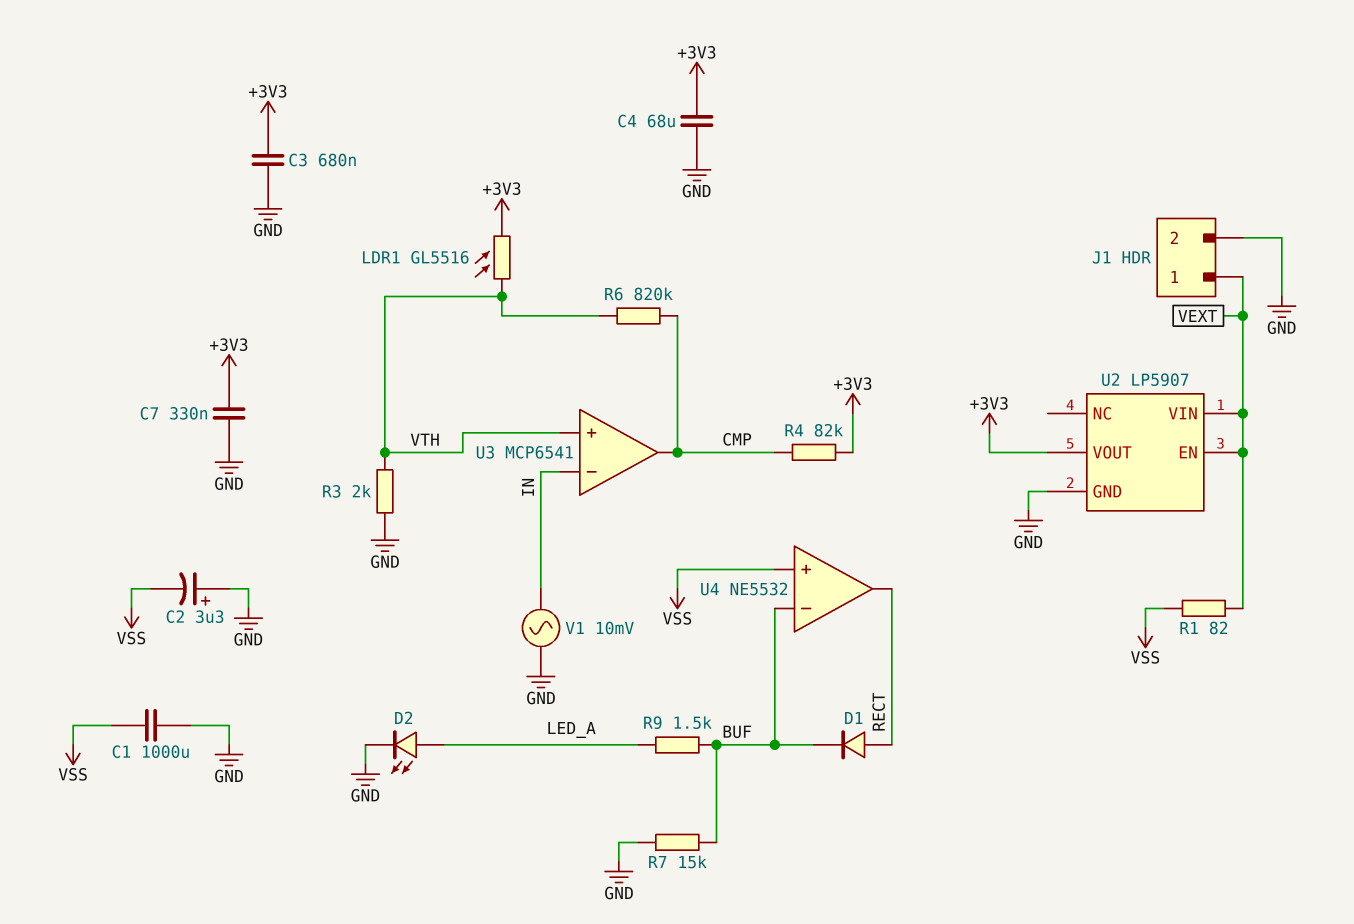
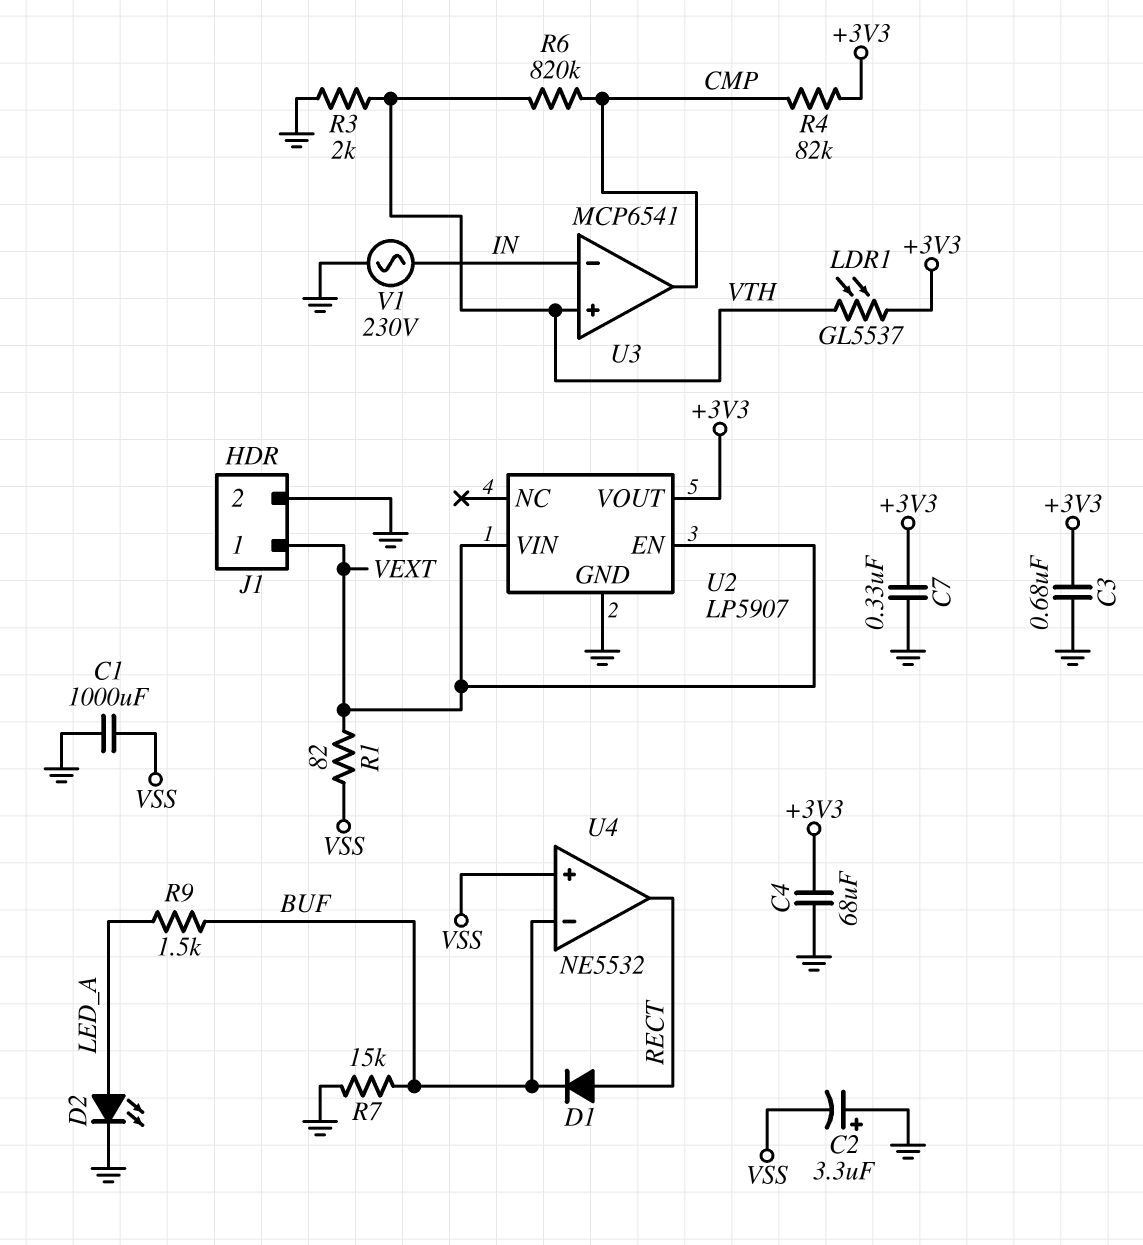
LDR1: GL5516 (+3V3, VTH) -> GL5537 (+3V3, VTH)
V1: AC 10mV (GND, IN) -> AC 230V (GND, IN)

